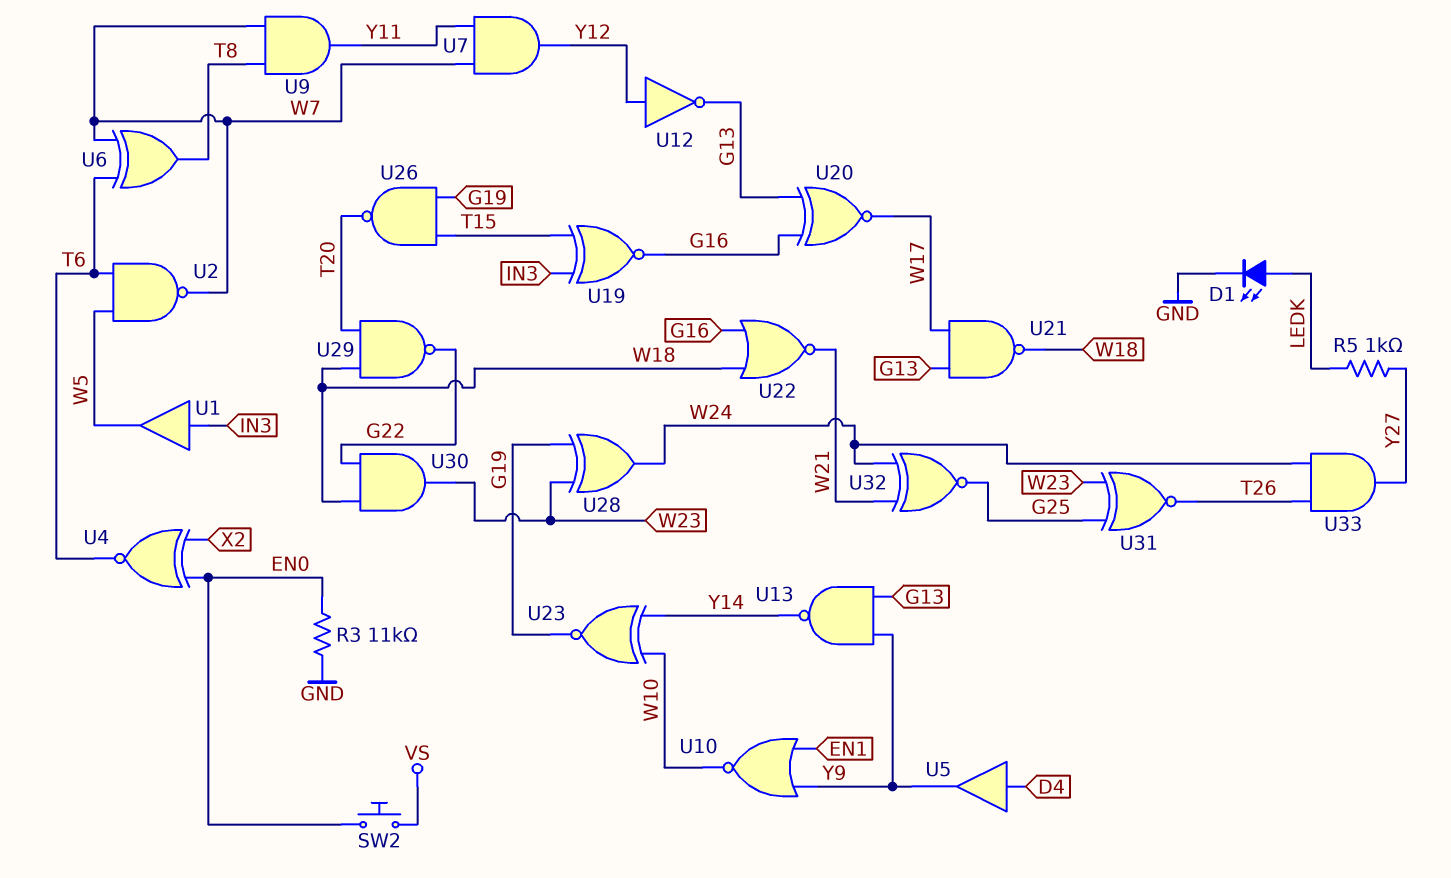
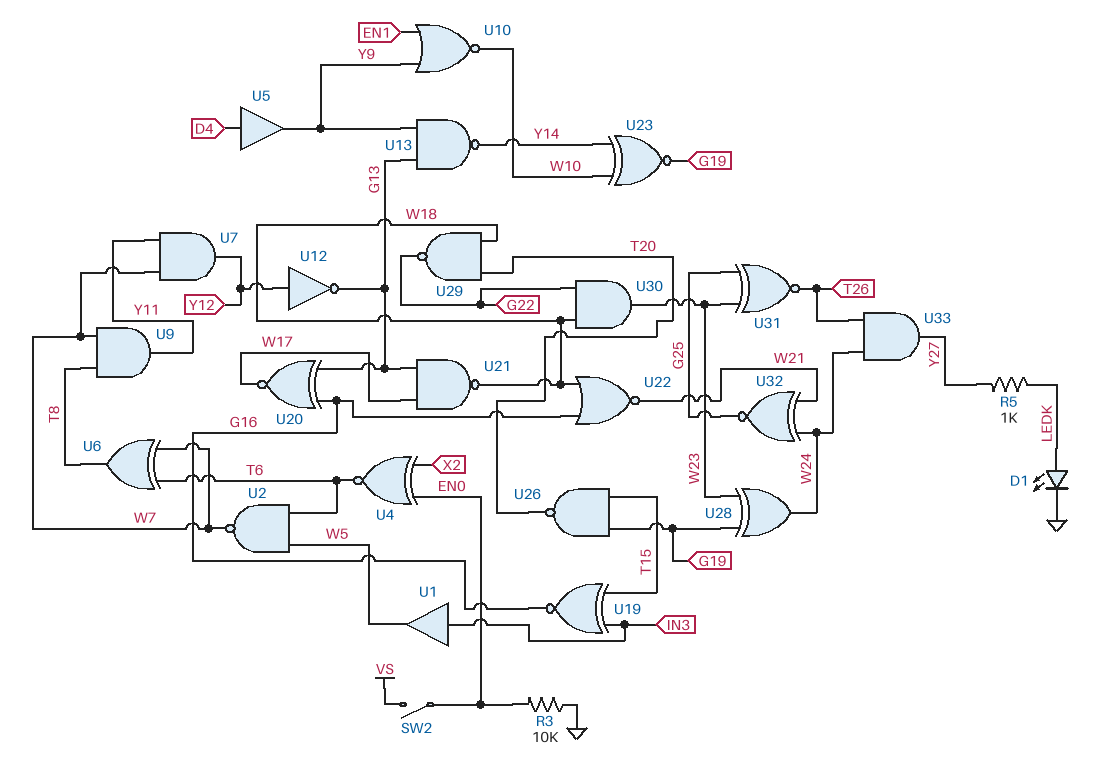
R3: 11k (EN0, GND) -> 10k (EN0, GND)
SW2: button (EN0, VS) -> switch (EN0, VS)

